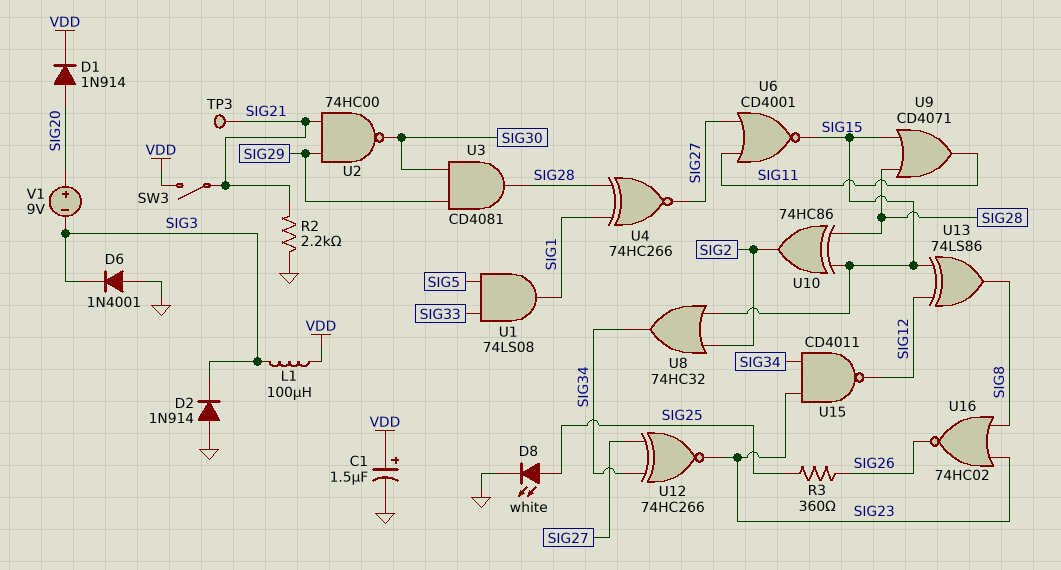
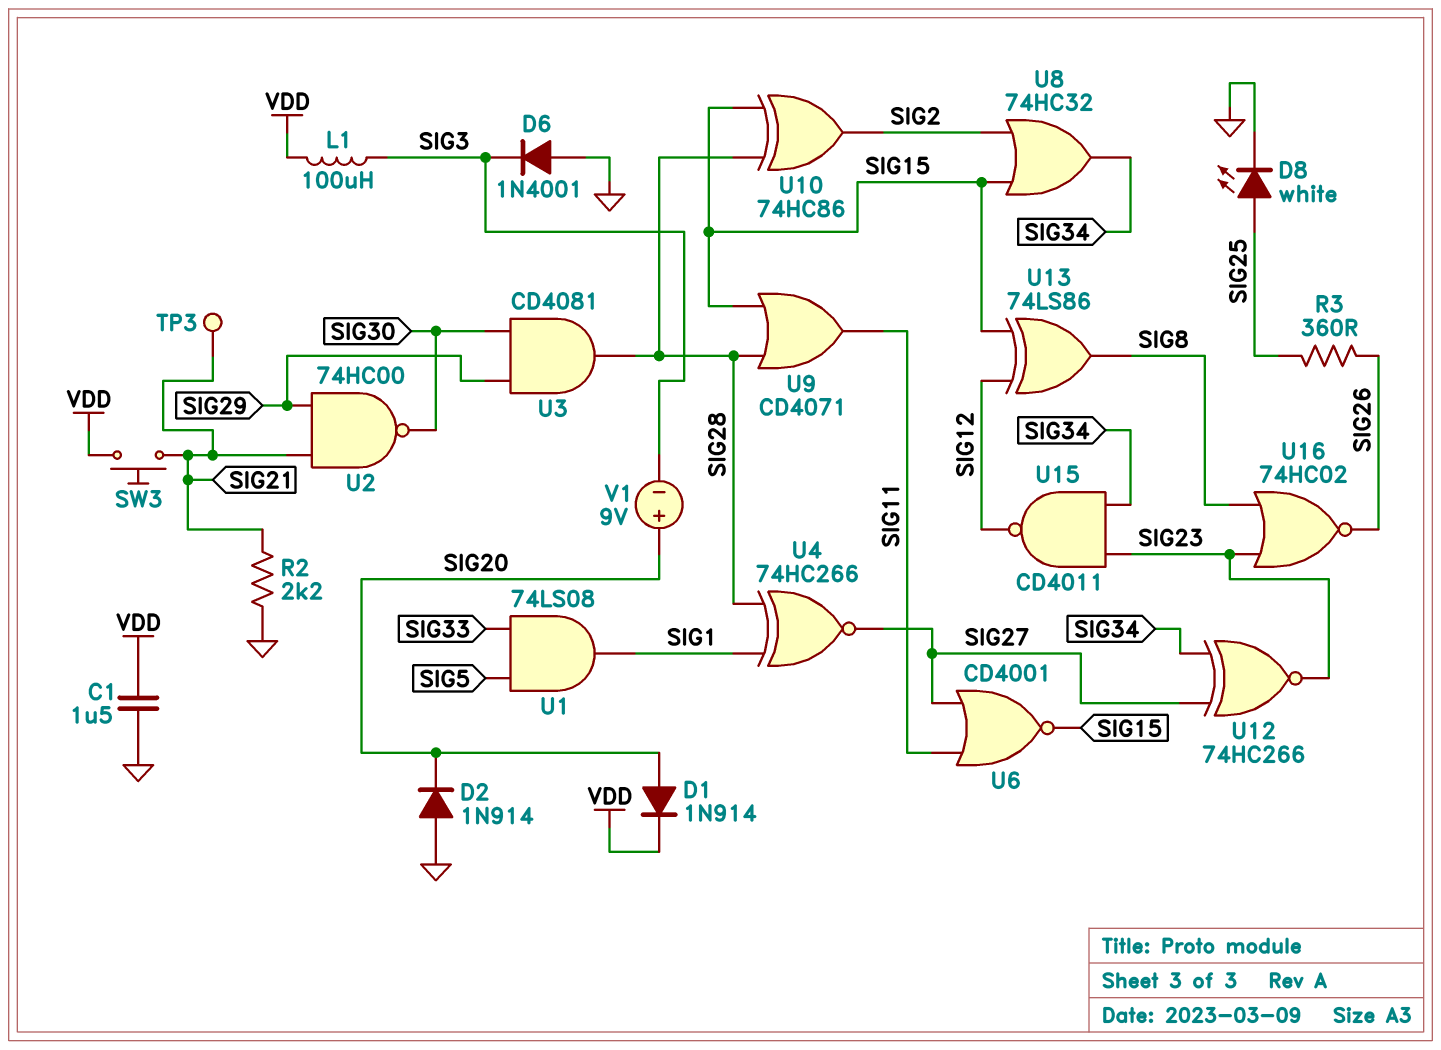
C1: 1.5uF (plus VDD, minus GND) -> 1.5uF (GND, VDD)
D2: diode 1N914 (A GND, K SIG3) -> diode 1N914 (A GND, K SIG20)
SW3: switch (SIG21, VDD) -> button (SIG21, VDD)

